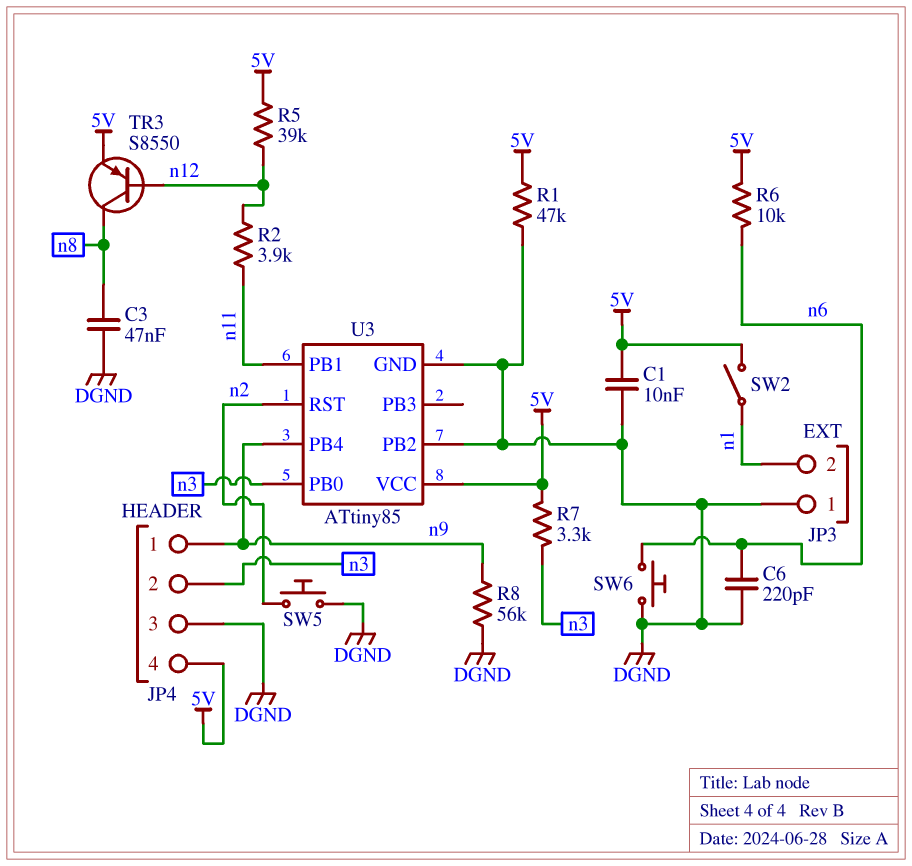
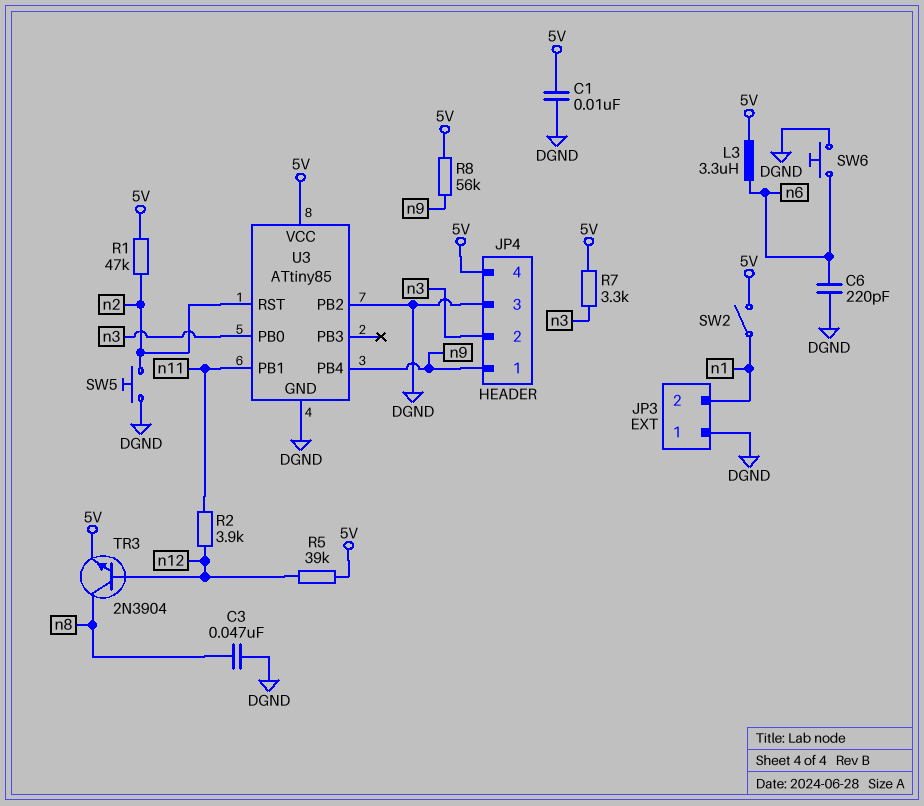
L3: none -> 3.3uH (5V, n6)
R1: 47k (5V, DGND) -> 47k (5V, n2)
R6: 10k (5V, n6) -> none
R8: 56k (DGND, n9) -> 56k (5V, n9)
TR3: PNP S8550 (B n12, C n8, E 5V) -> NPN 2N3904 (B n12, C n8, E 5V)

